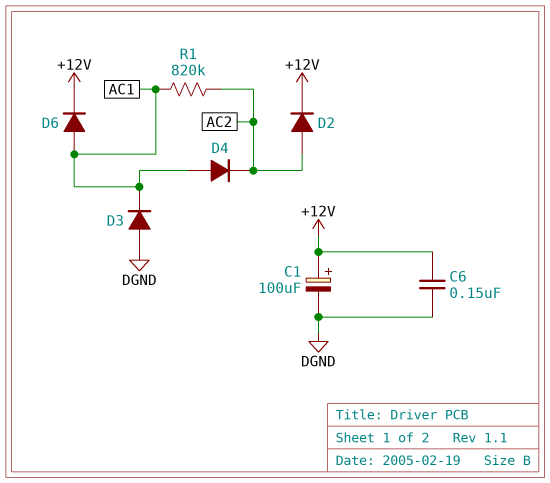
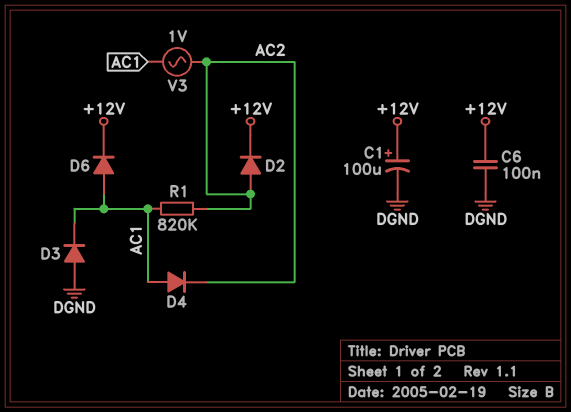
C6: 150nF (+12V, DGND) -> 100nF (+12V, DGND)
V3: none -> AC 1V (AC1, AC2)

